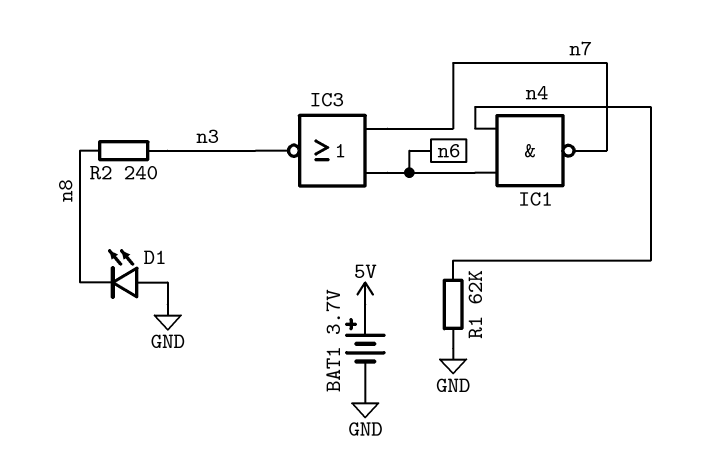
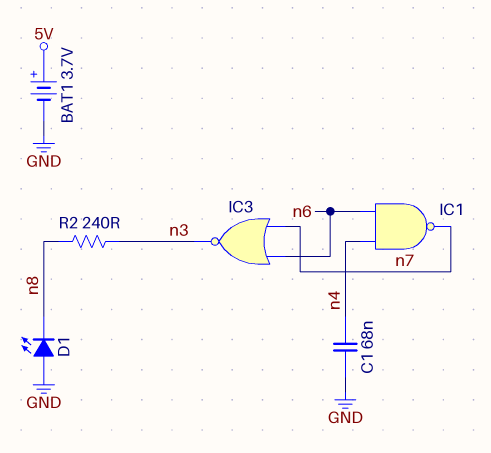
C1: none -> 68nF (GND, n4)
R1: 62k (GND, n4) -> none

